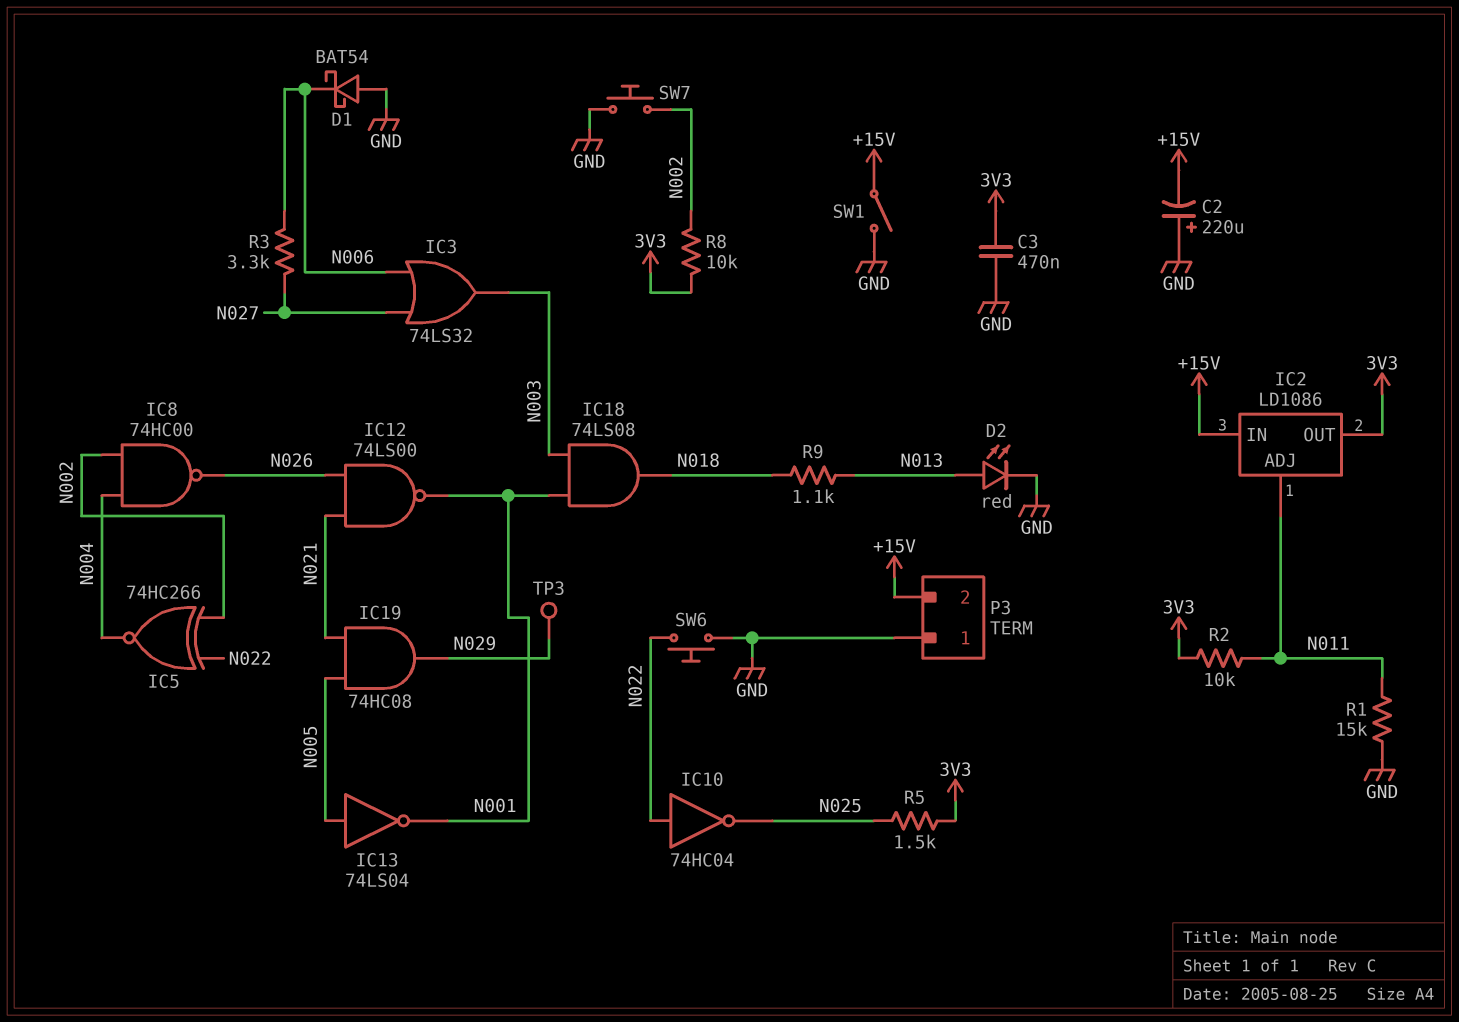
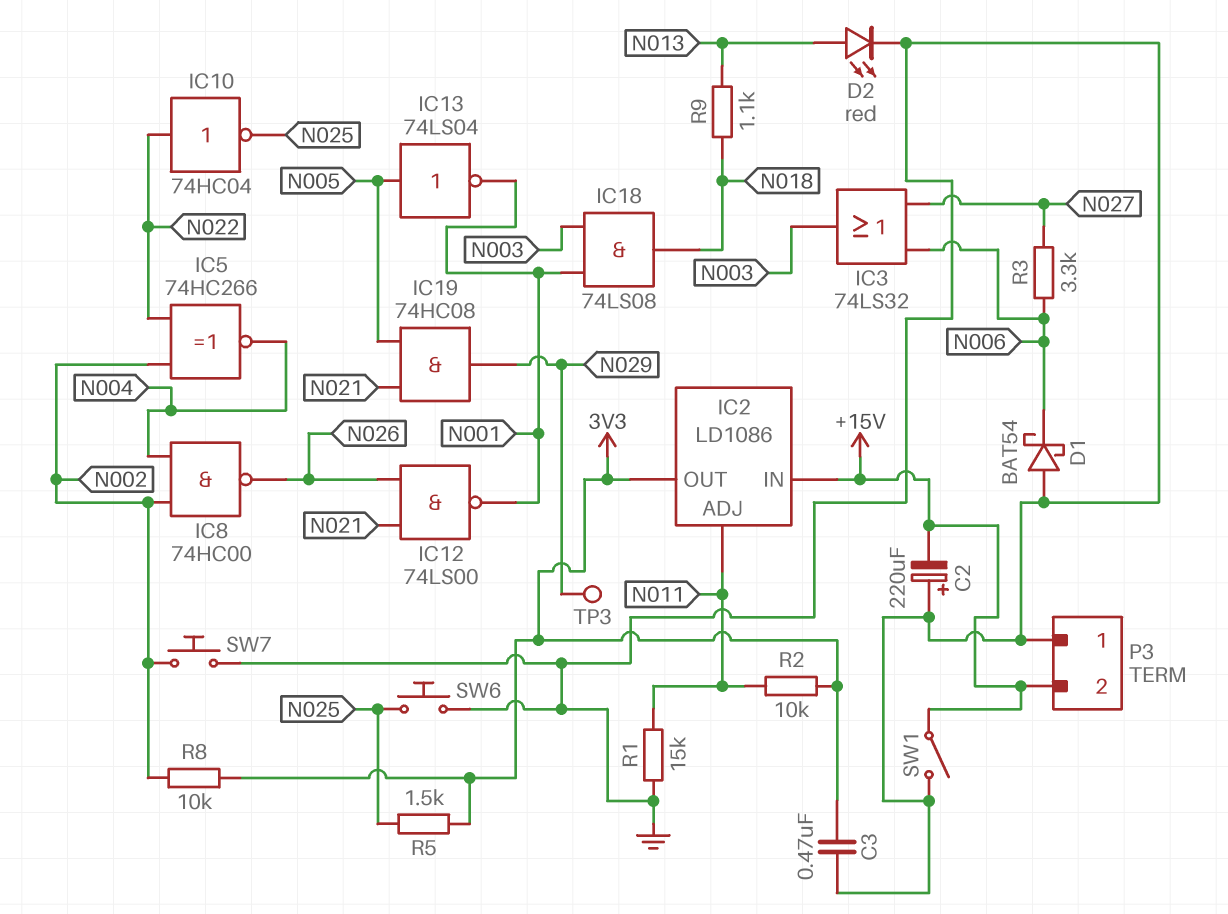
SW6: button (GND, N022) -> button (GND, N025)

